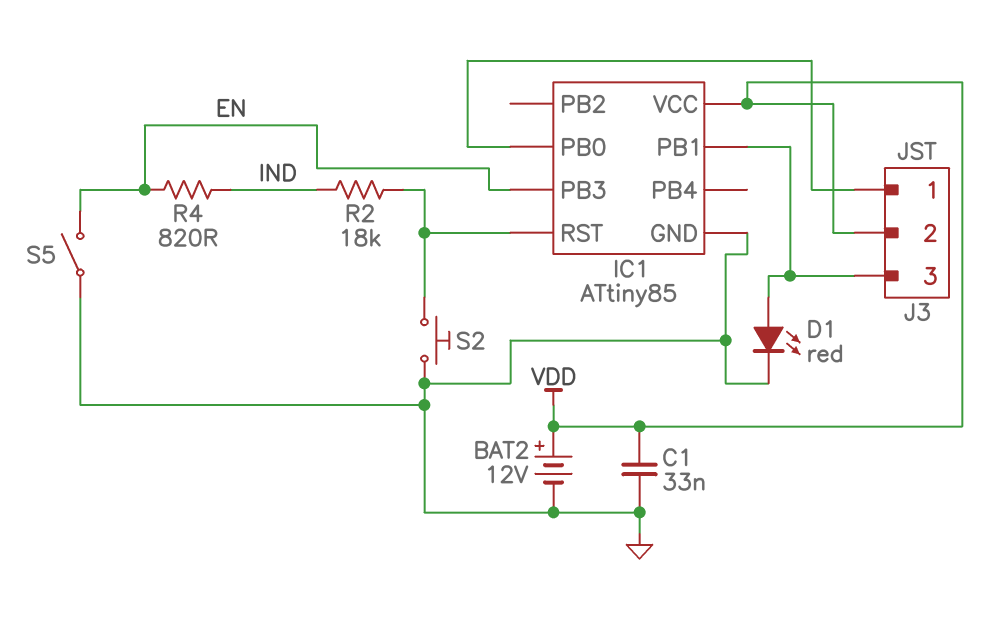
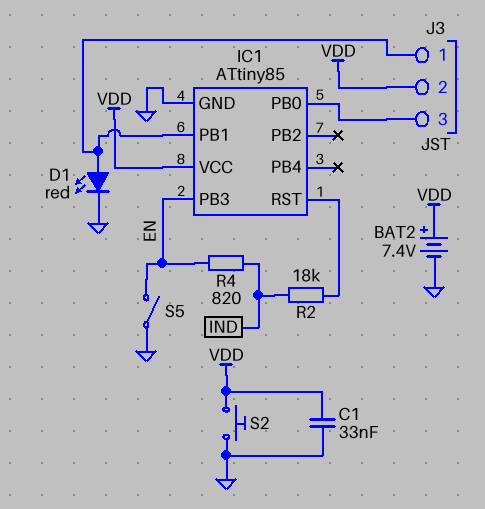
BAT2: 12V (plus VDD, minus GND) -> 7.4V (plus VDD, minus GND)
J3 pin 1: IC1/PB0 -> IC1/PB1
J3 pin 3: IC1/PB1 -> IC1/PB0
S2: button (GND, IC1/RST) -> button (GND, VDD)

